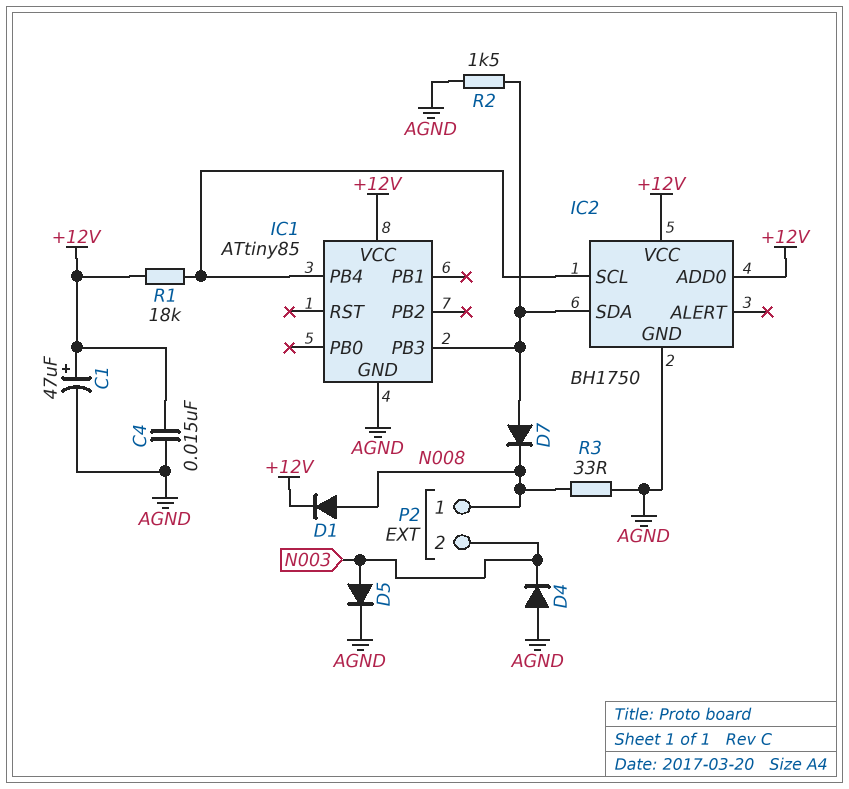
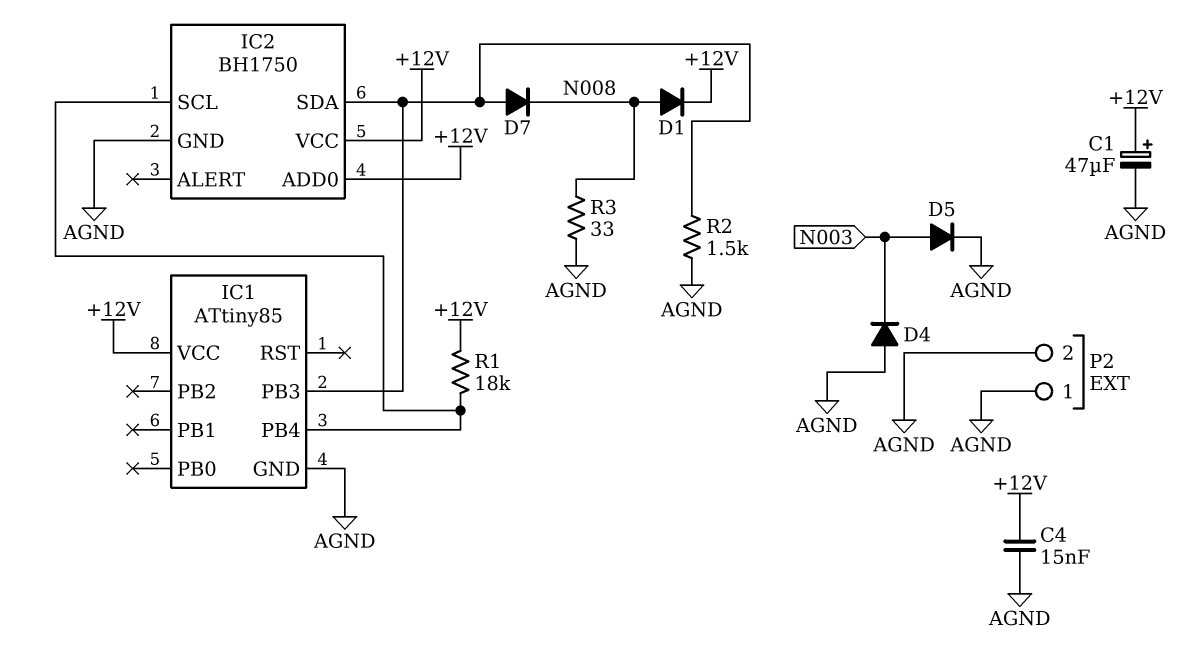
P2 pin 1: N008 -> AGND
P2 pin 2: N003 -> AGND

